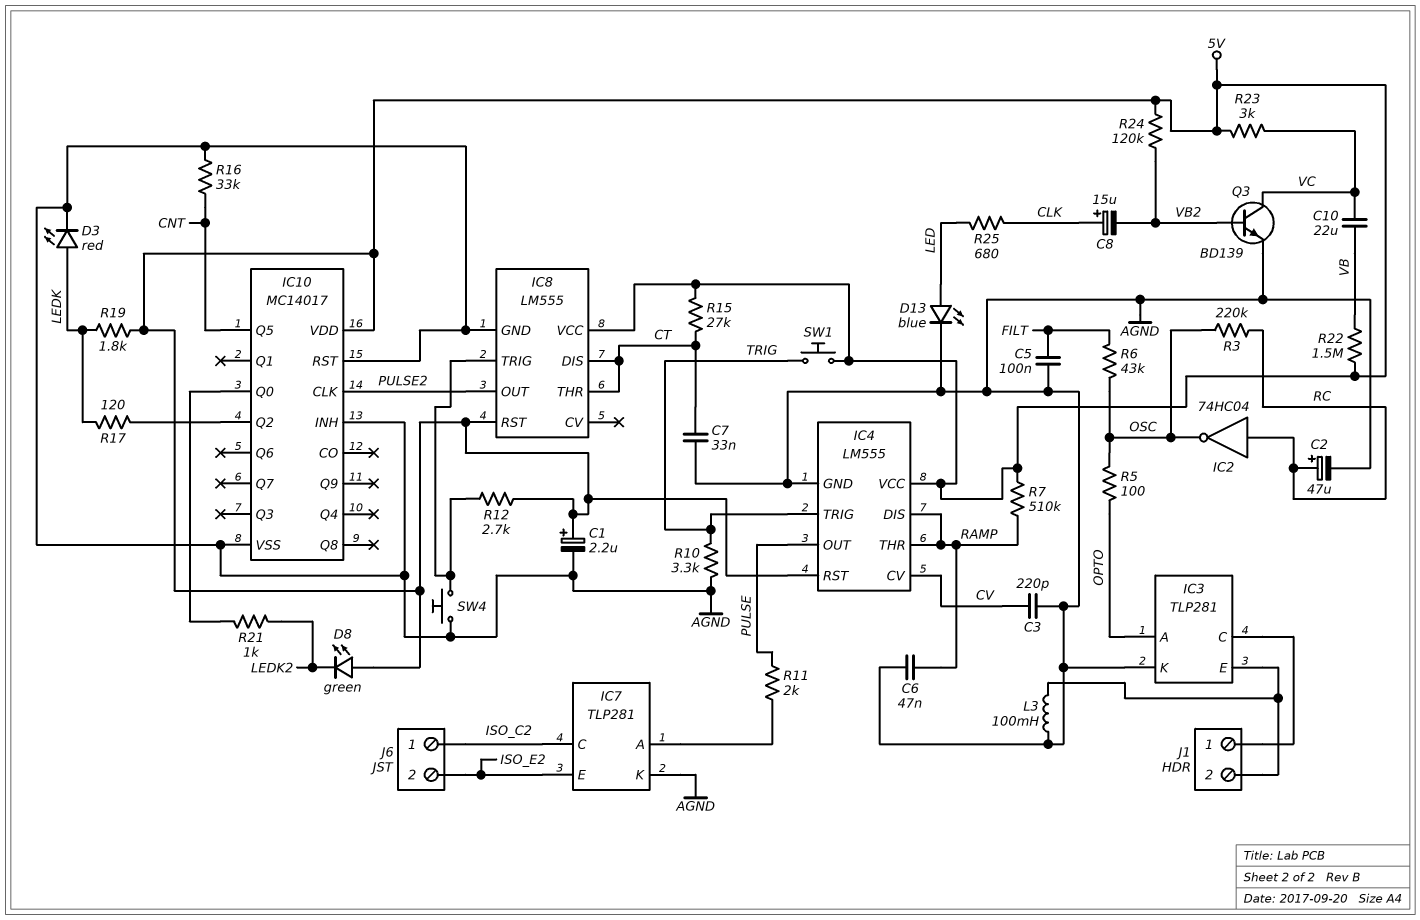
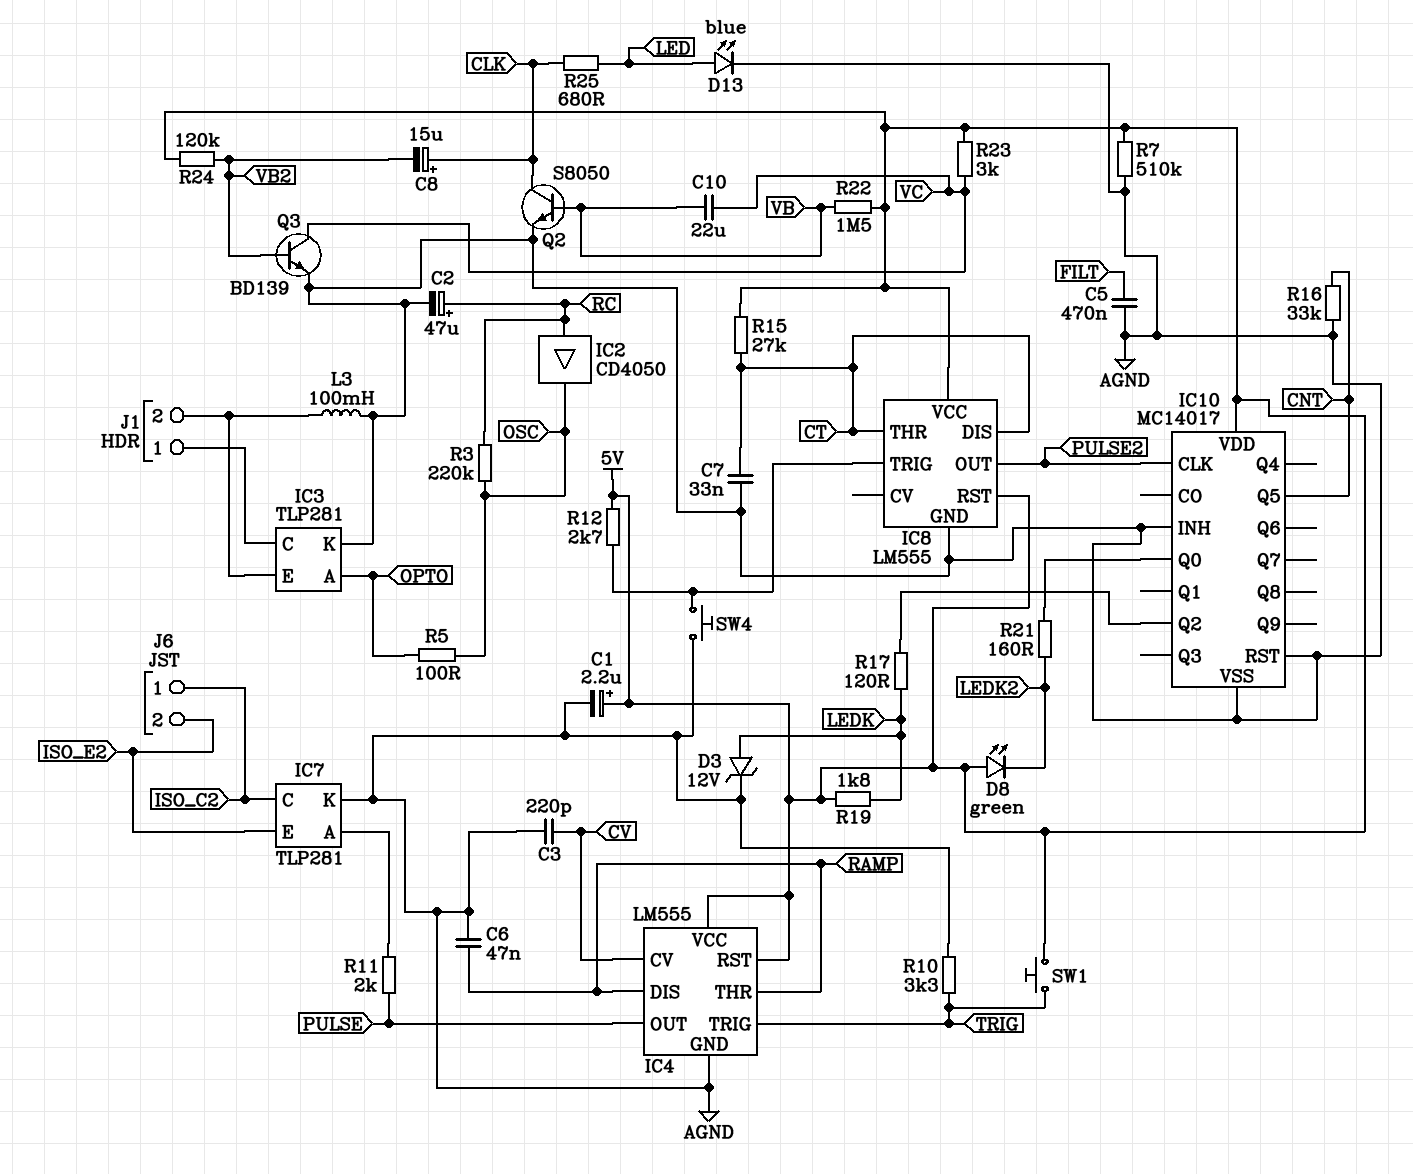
C5: 100nF (AGND, FILT) -> 470nF (AGND, FILT)
D3: LED red (A LEDK, K AGND) -> zener 12V (A LEDK, K AGND)
IC2: NOT 74HC04 (in RC, out OSC) -> buffer CD4050 (in RC, out OSC)
Q2: none -> NPN S8050 (B VB, C CLK, E AGND)
R6: 43k (FILT, OSC) -> none
R7: 510k (5V, RAMP) -> 510k (5V, AGND)
R21: 1k (IC10/Q0, LEDK2) -> 160 (IC10/Q0, LEDK2)

